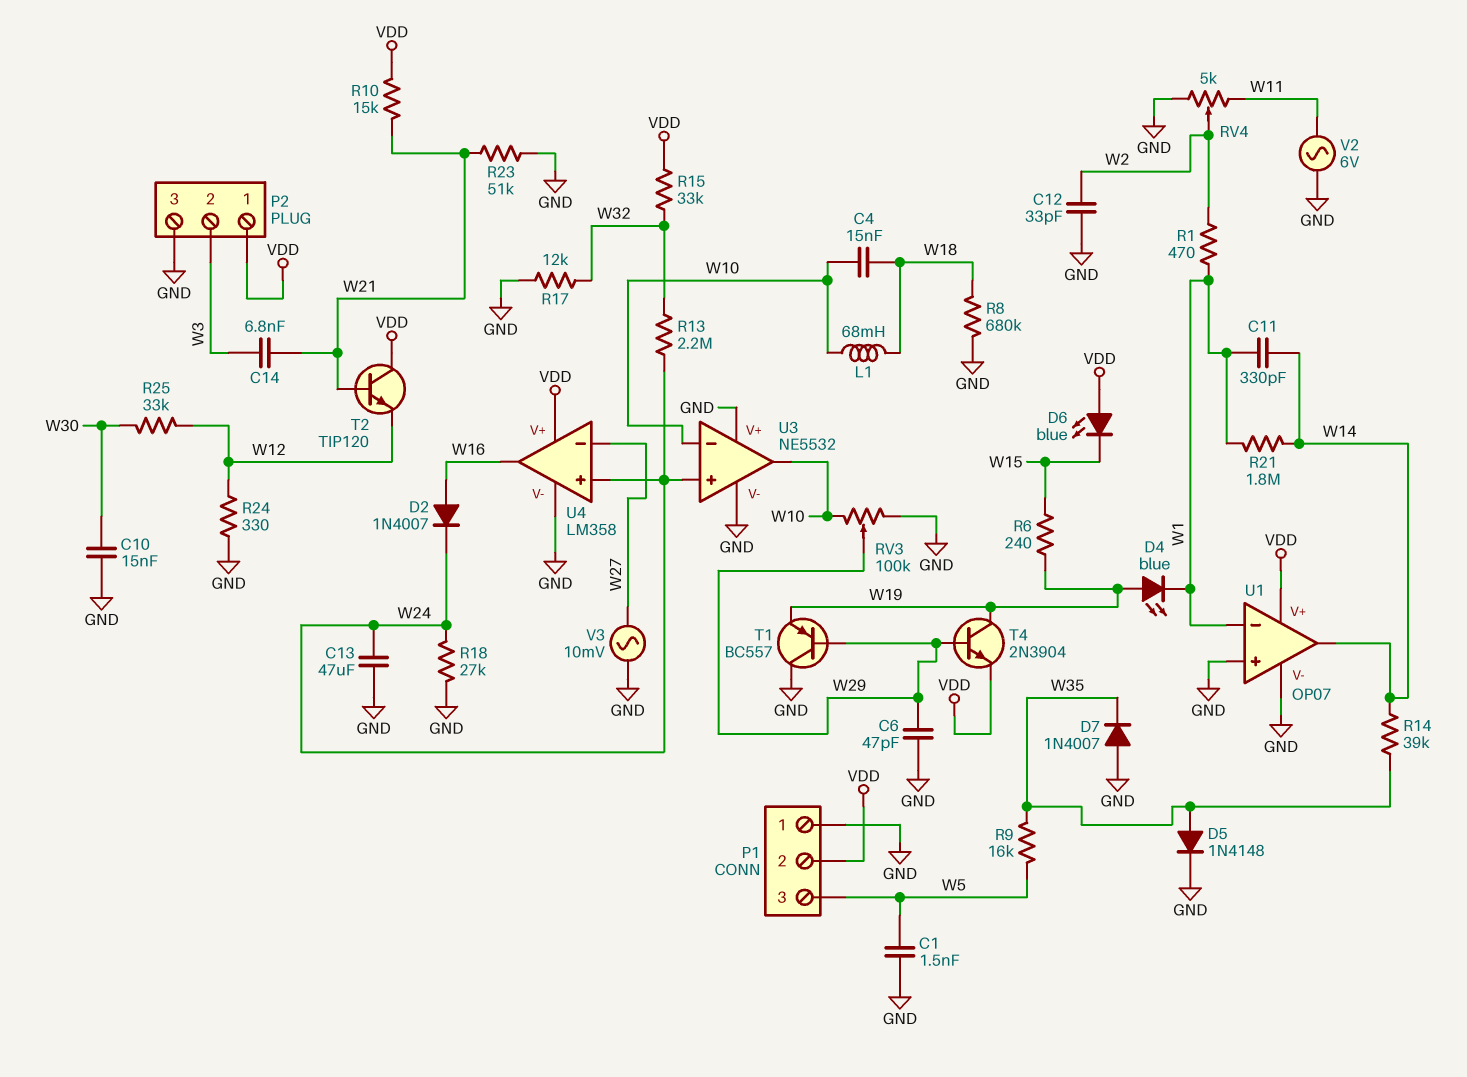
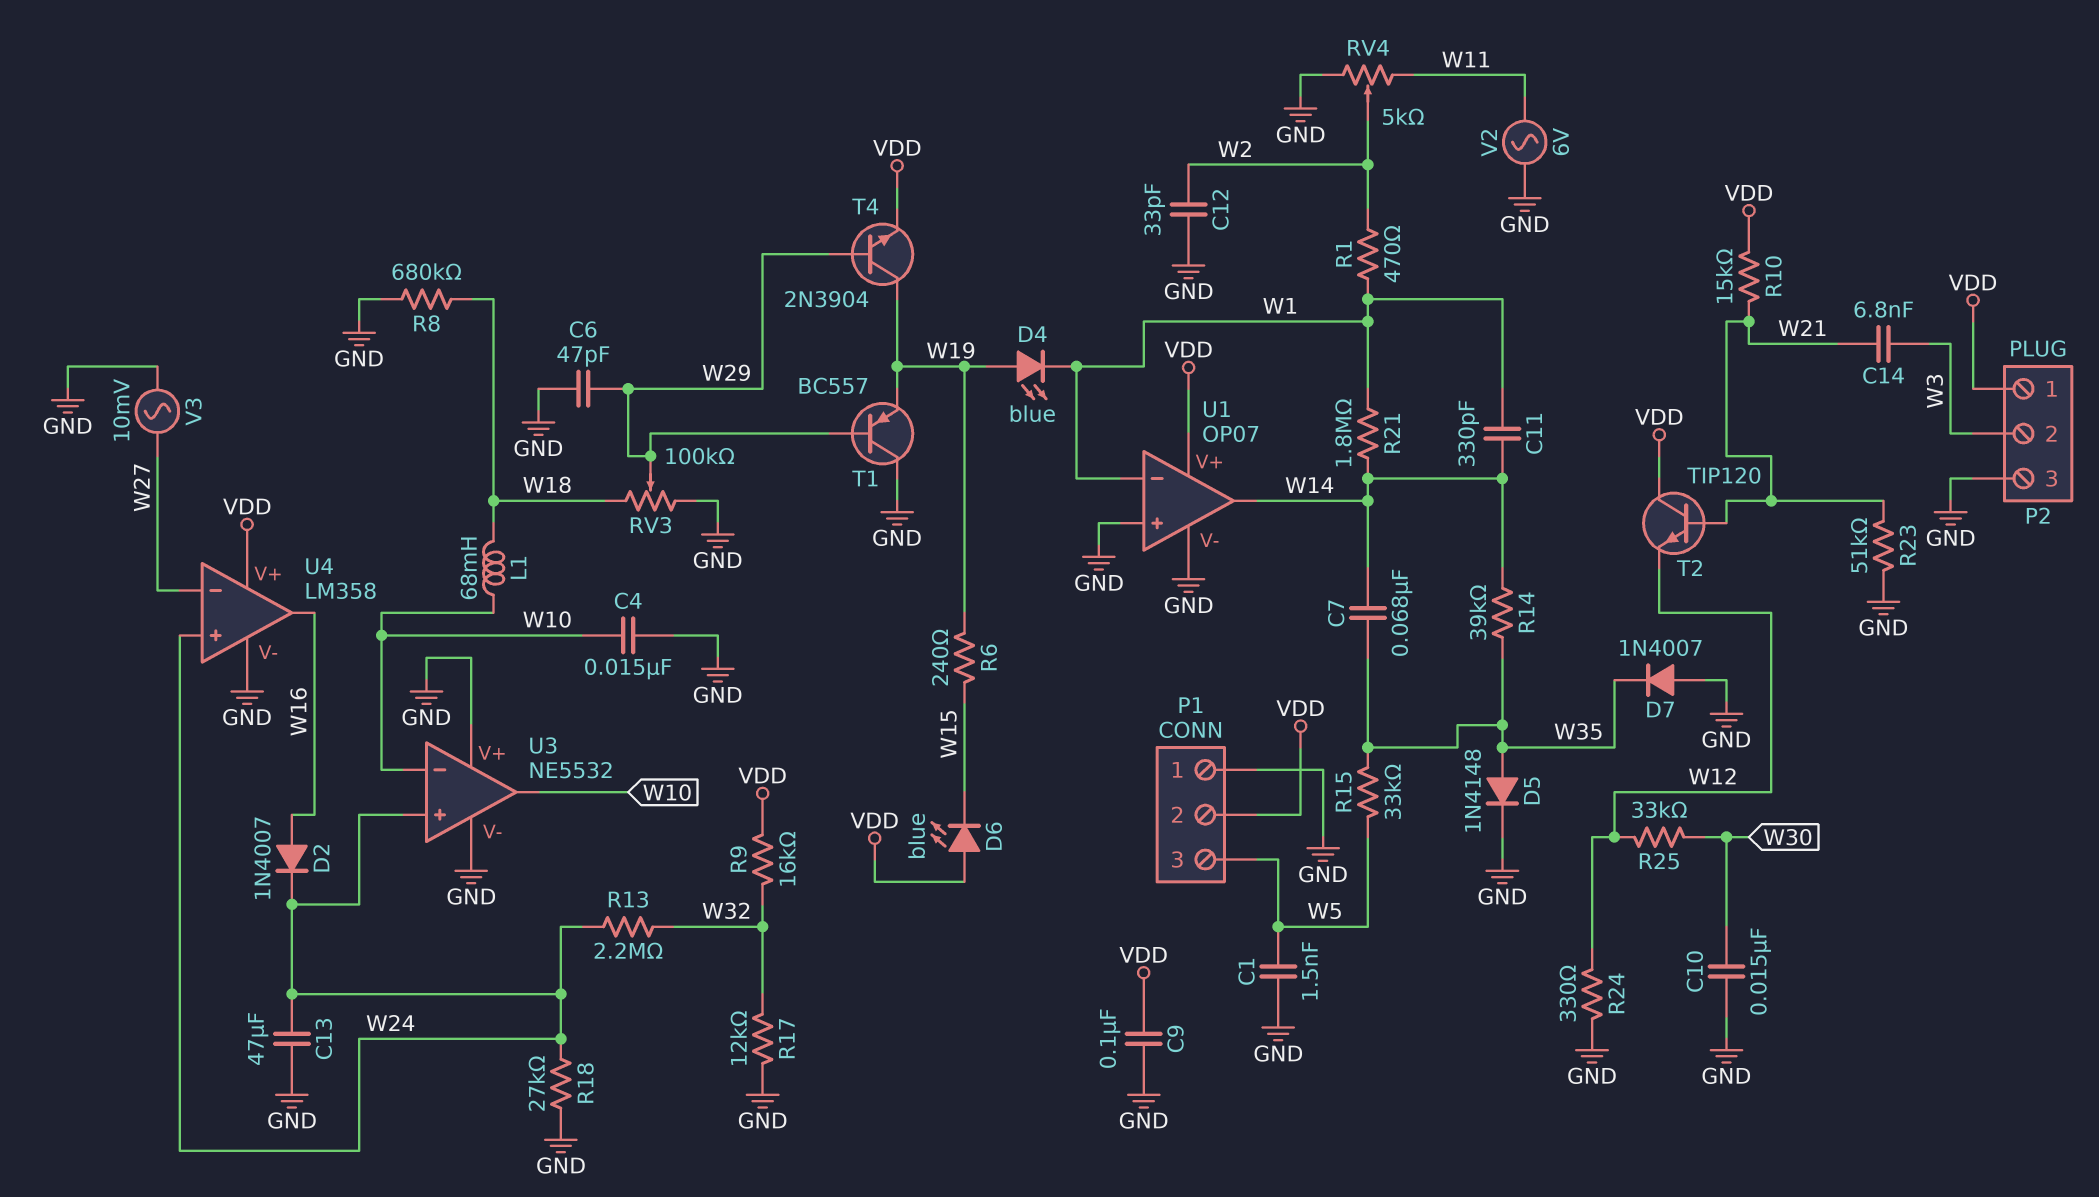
C4: 15nF (W10, W18) -> 15nF (GND, W10)
C7: none -> 68nF (W14, W35)
C9: none -> 100nF (GND, VDD)
R9: 16k (W5, W35) -> 16k (VDD, W32)
R15: 33k (VDD, W32) -> 33k (W5, W35)
RV3: 100k (GND, W10, wiper W29) -> 100k (GND, W18, wiper W29)

